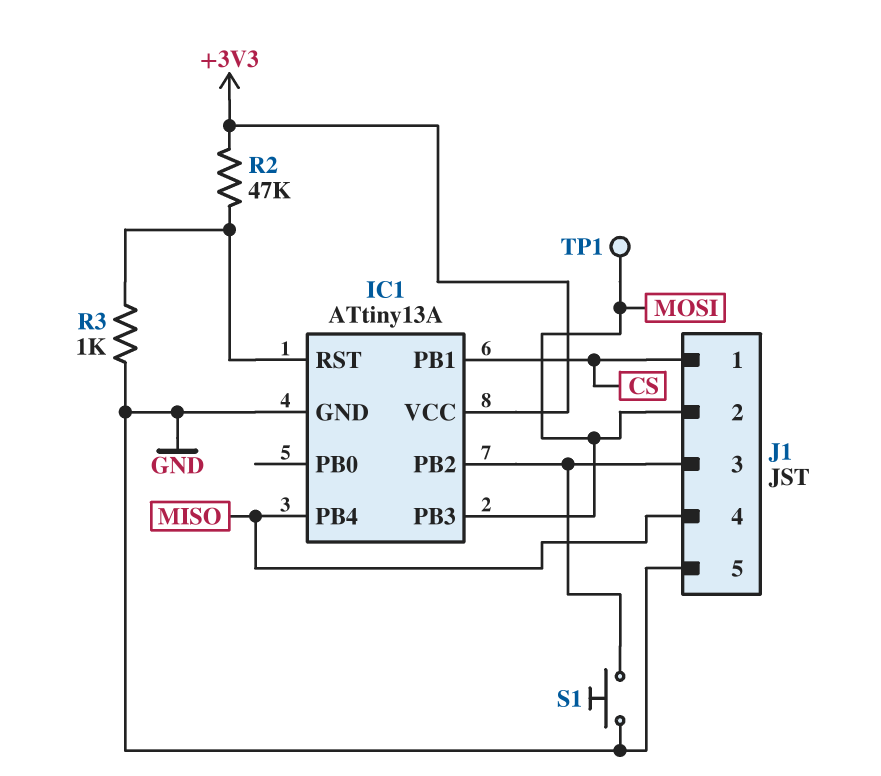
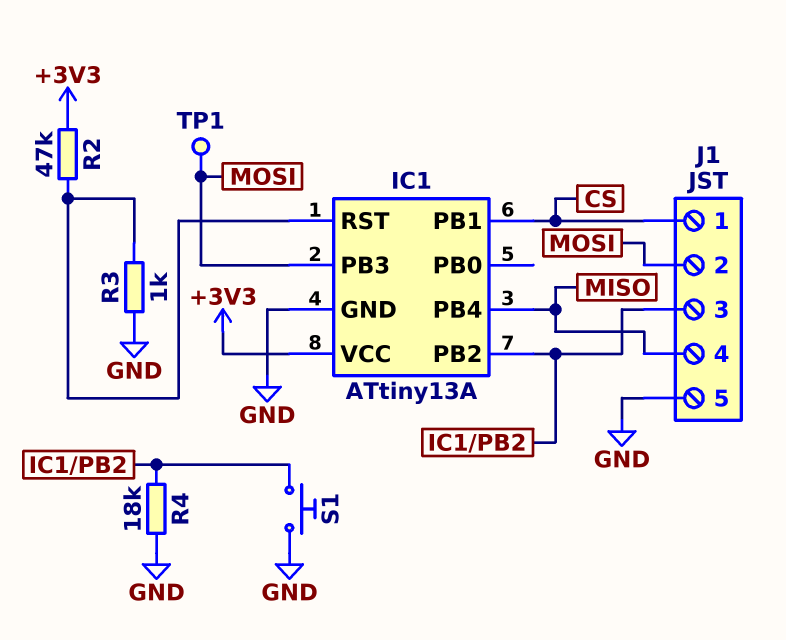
R4: none -> 18k (GND, IC1/PB2)

